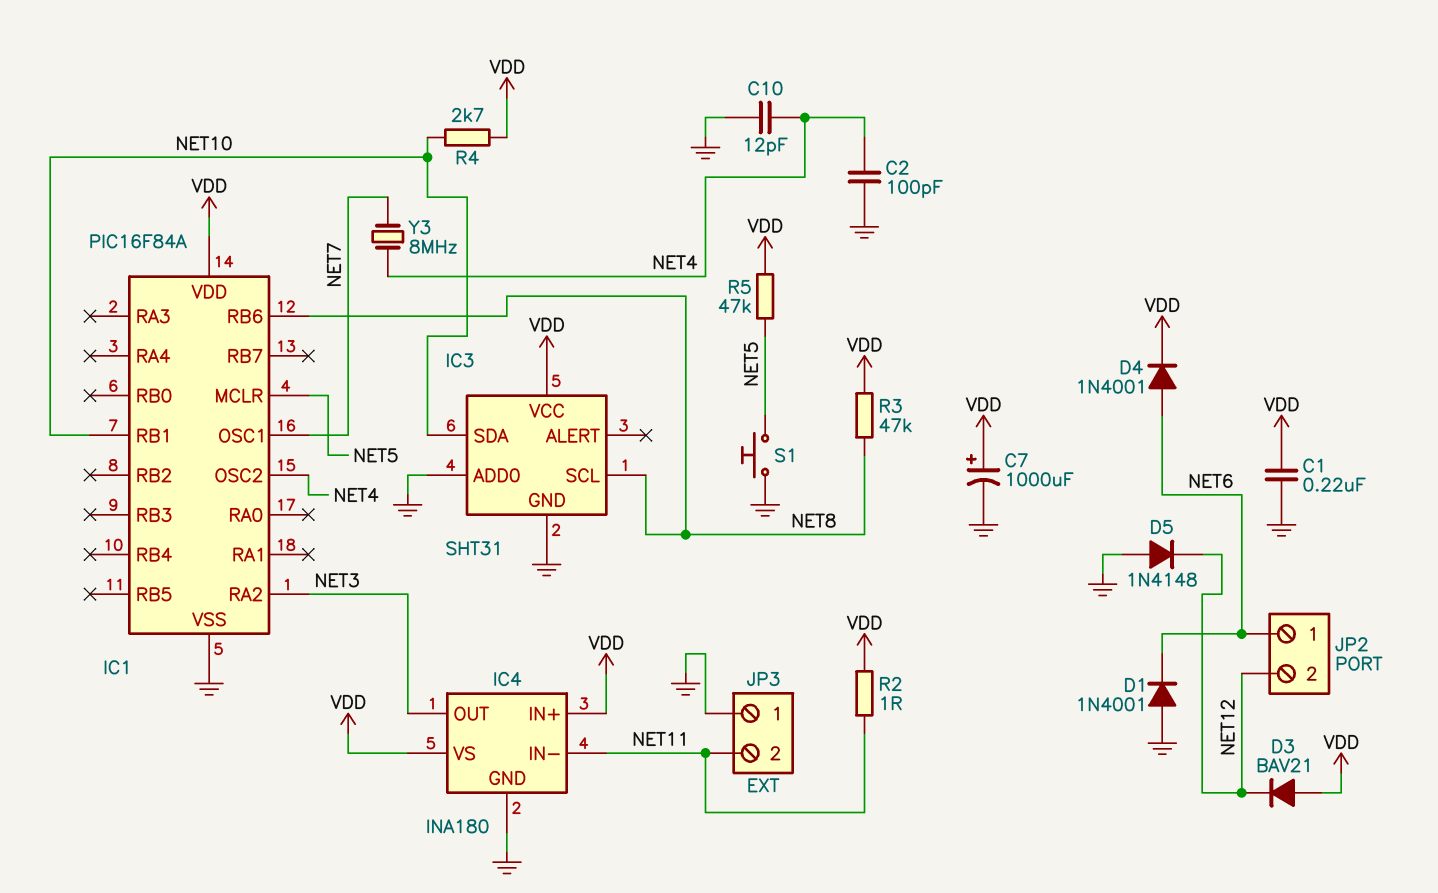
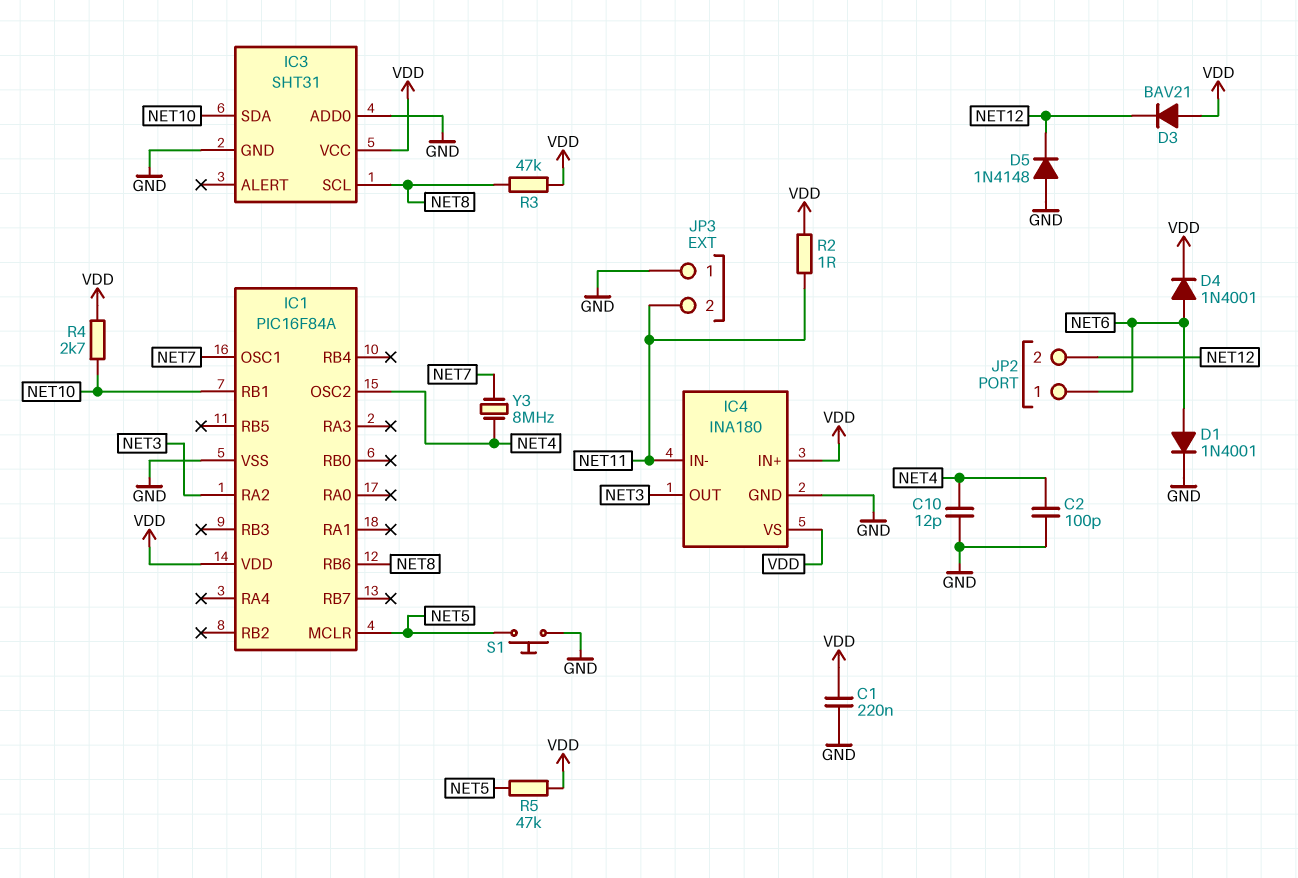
C7: 1000uF (plus VDD, minus GND) -> none
D1: diode 1N4001 (A GND, K NET6) -> diode 1N4001 (A NET6, K GND)

